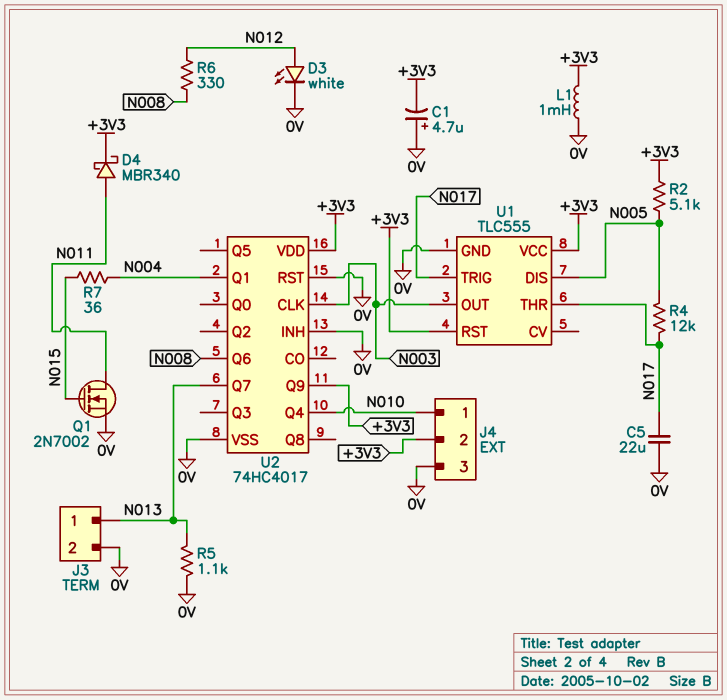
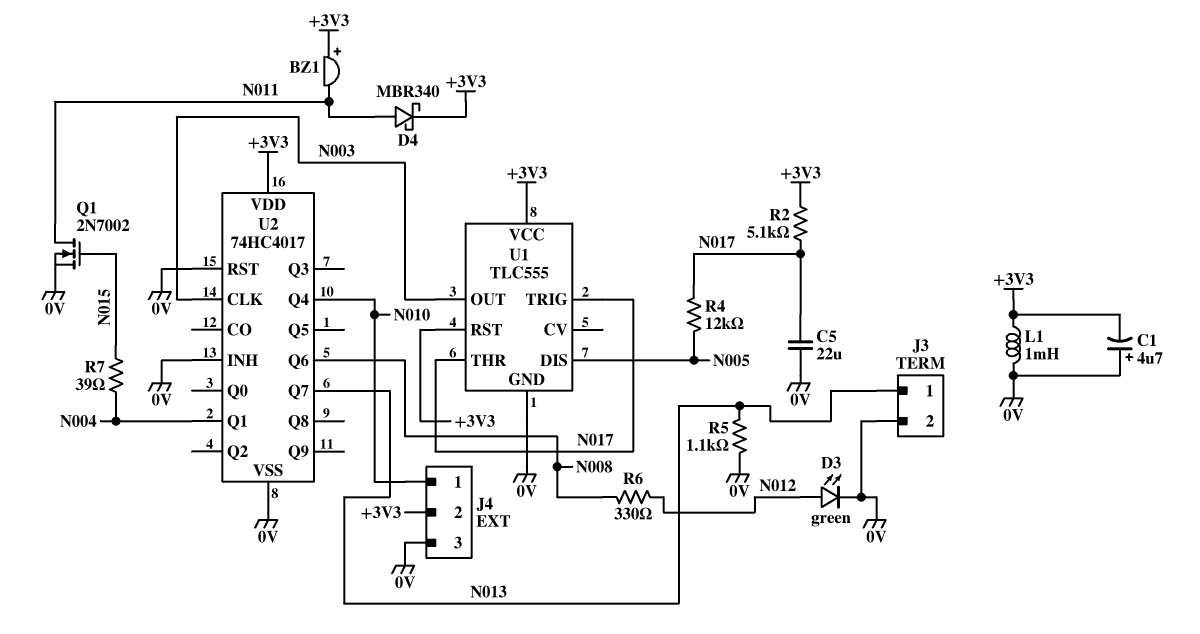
BZ1: none -> buzzer (plus +3V3, minus N011)
D3: LED white (A N012, K 0V) -> LED green (A N012, K 0V)
R2: 5.1k (+3V3, N005) -> 5.1k (+3V3, N017)
R7: 36 (N004, N015) -> 39 (N004, N015)
U2 pin Q9: +3V3 -> none

